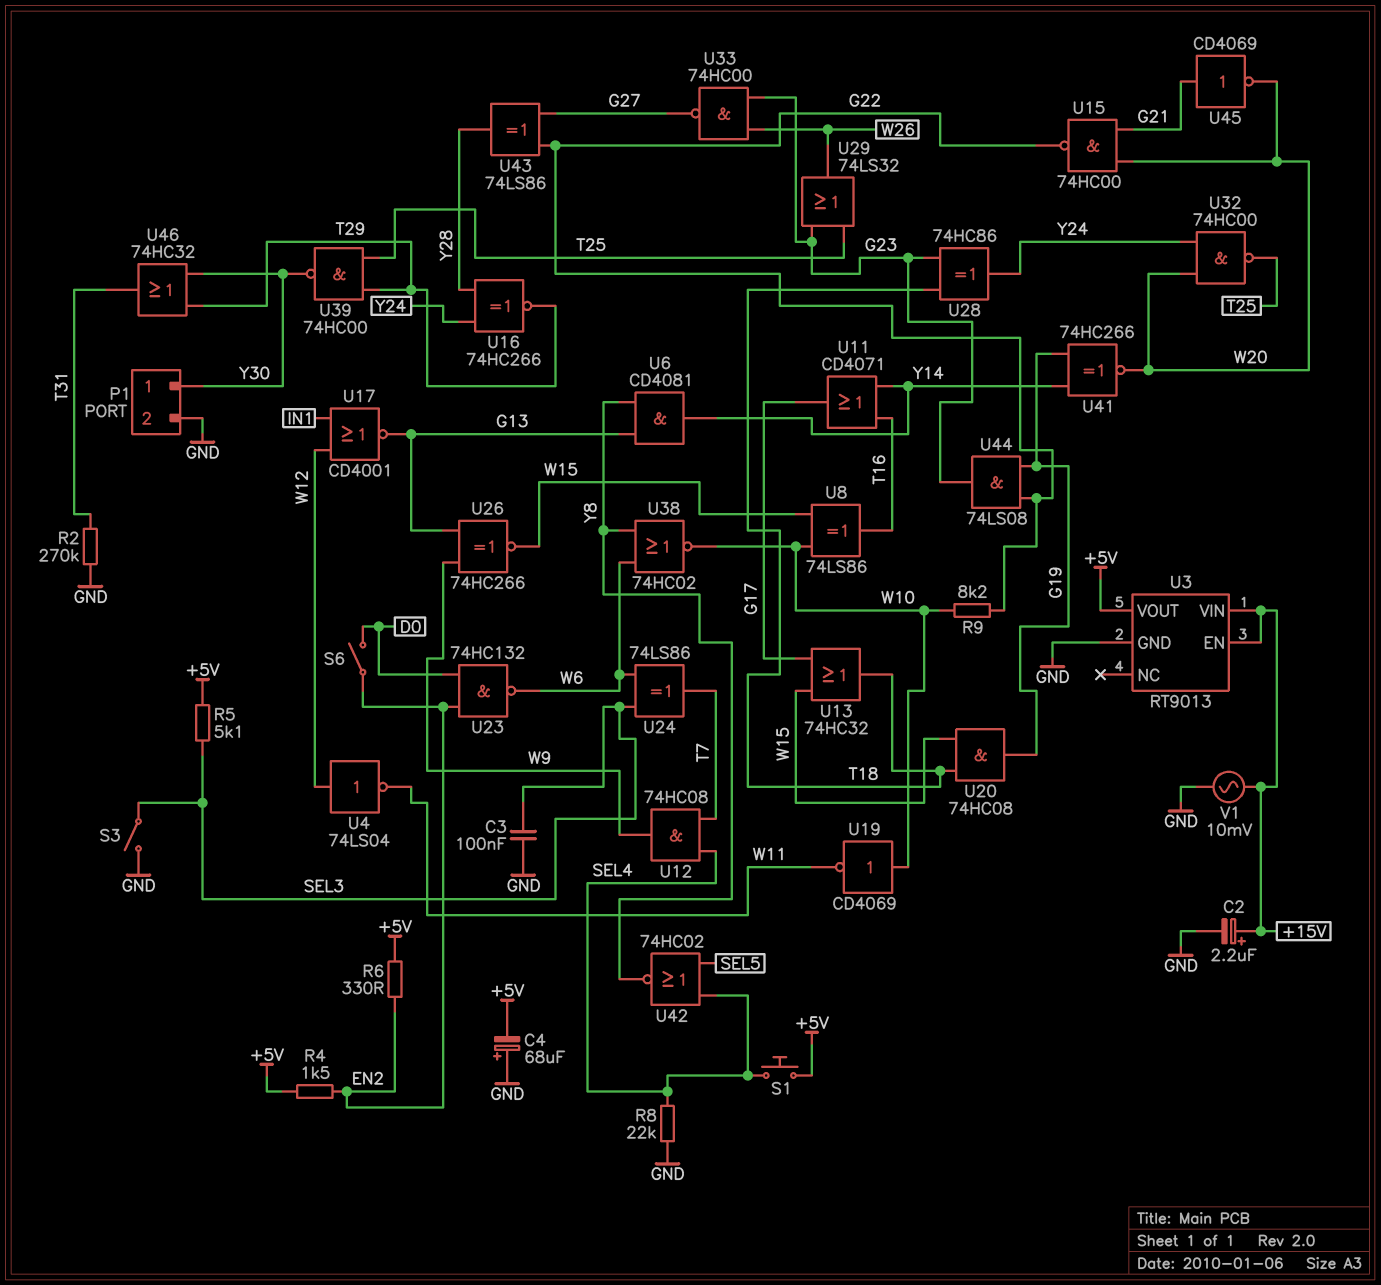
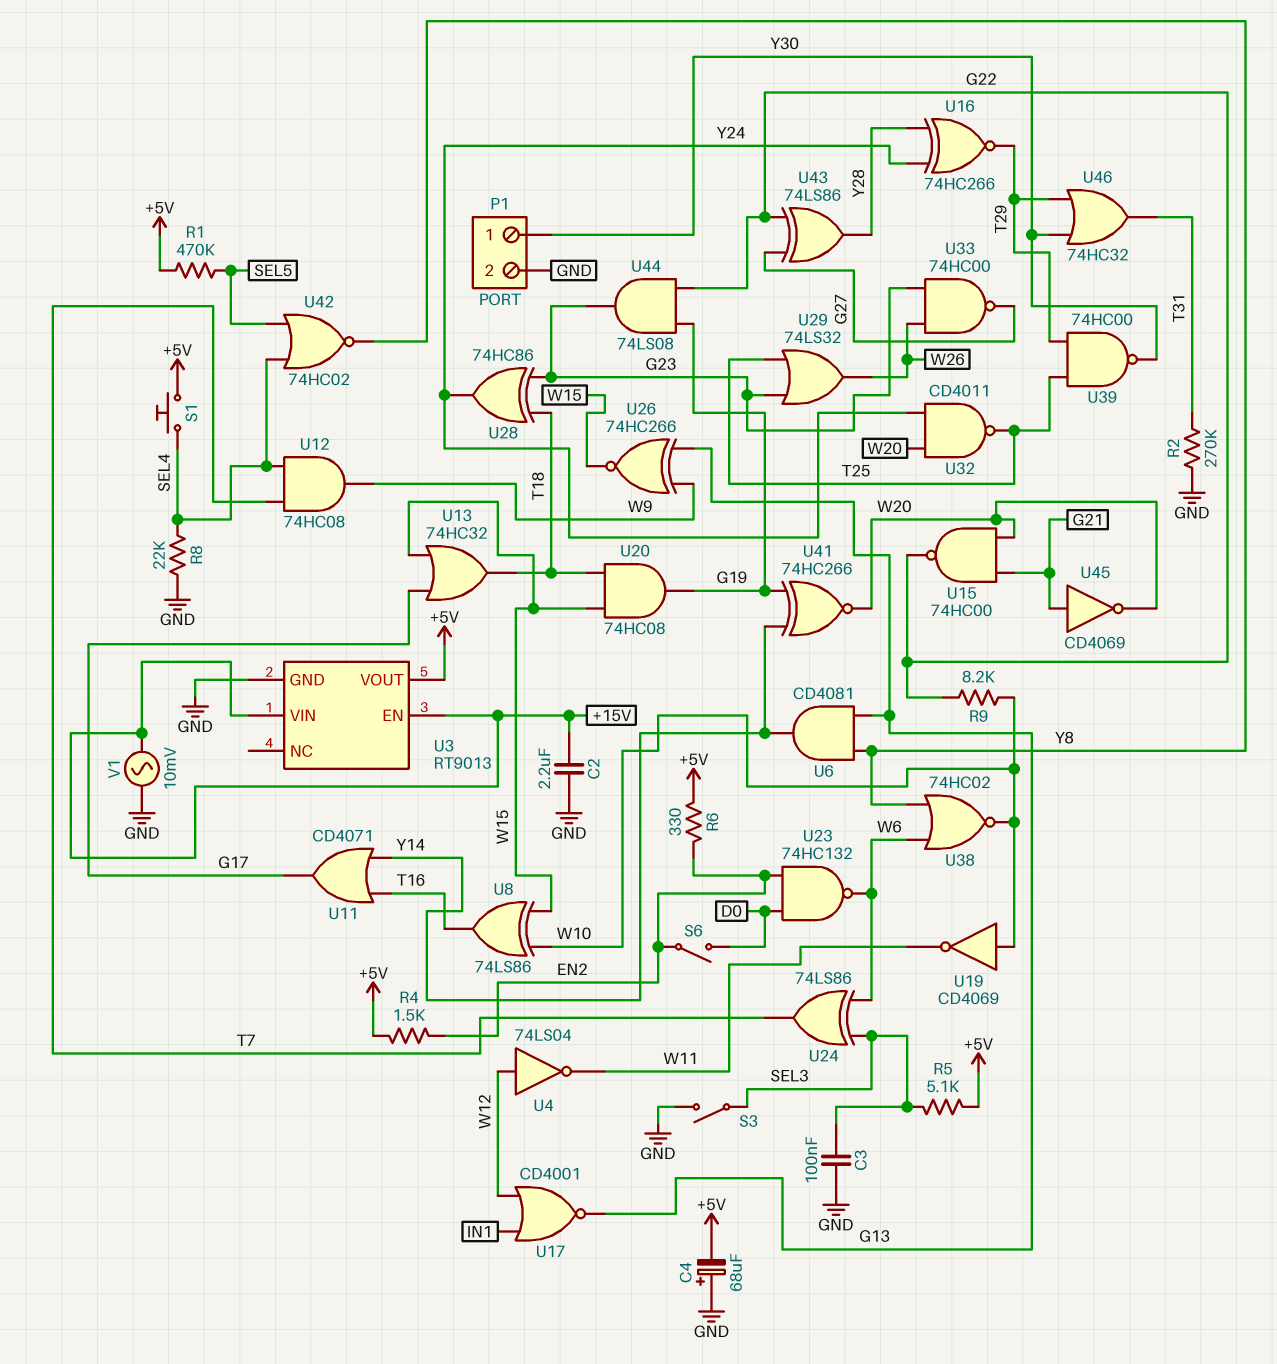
C2: 2.2uF (plus +15V, minus GND) -> 2.2uF (+15V, GND)
R1: none -> 470k (+5V, SEL5)
U32: NAND 74HC00 (in W20, in Y24, out T25) -> NAND CD4011 (in W20, in Y24, out T25)

